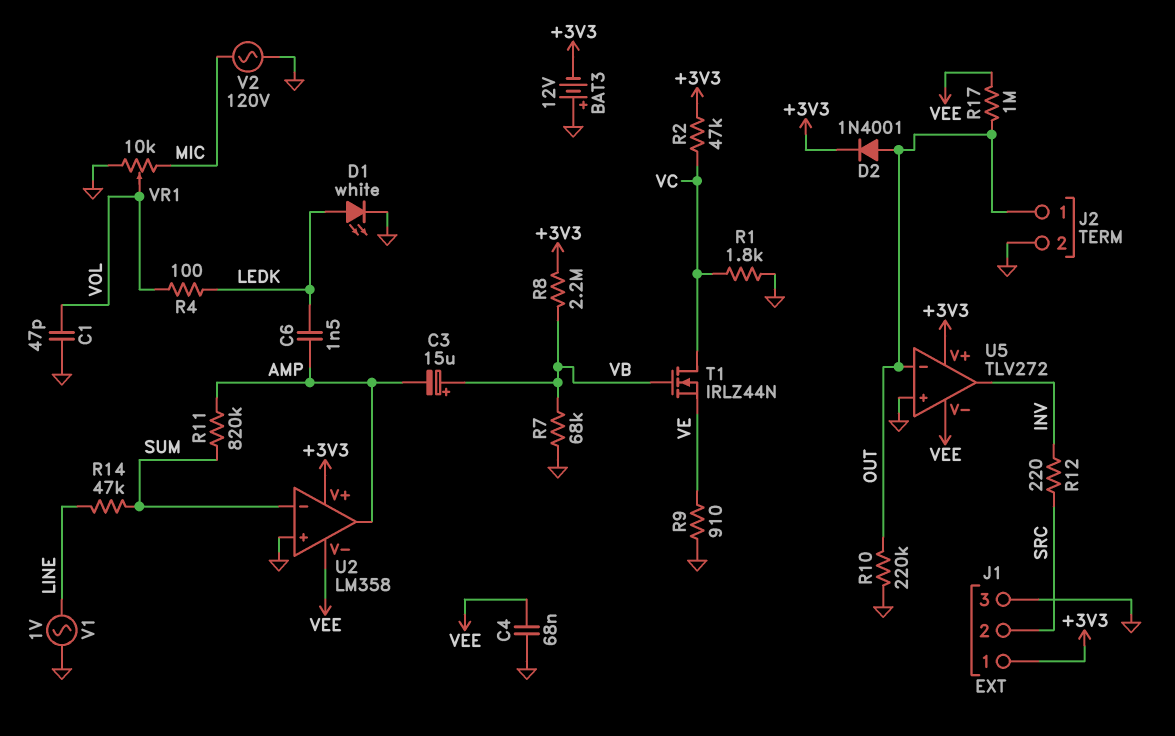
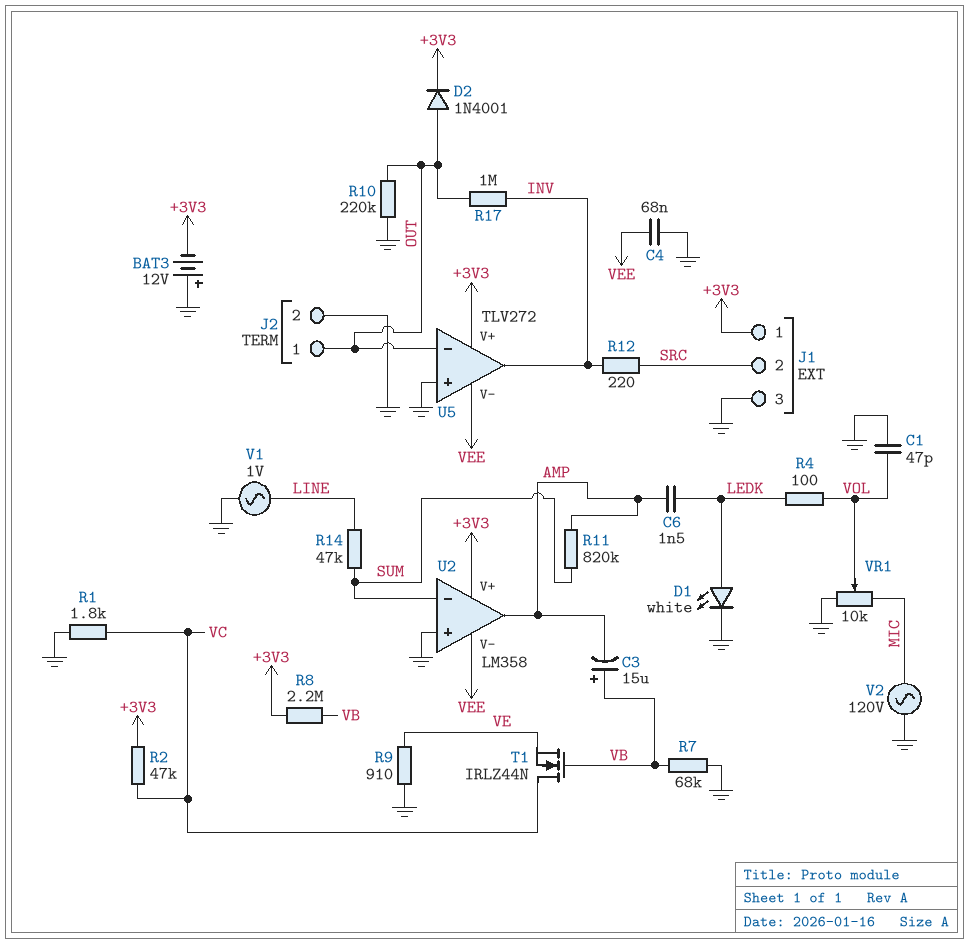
R17: 1M (OUT, VEE) -> 1M (INV, OUT)

